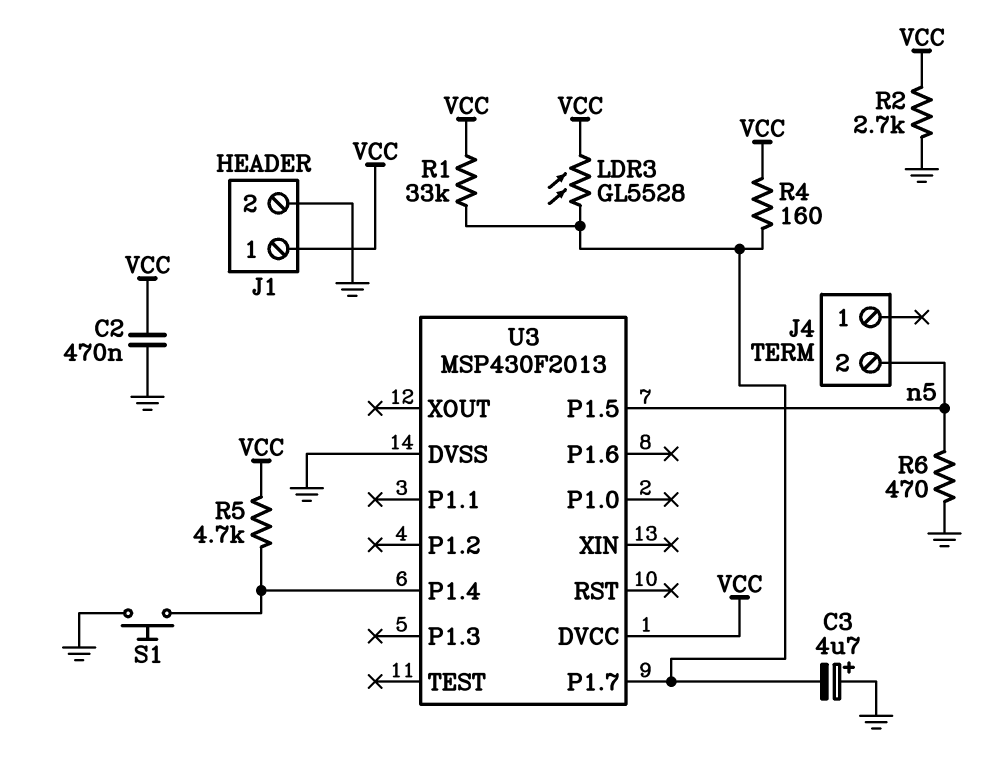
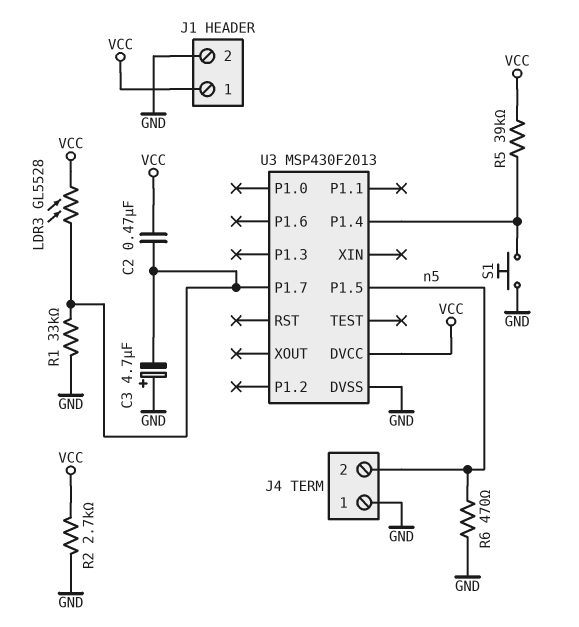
C2: 470nF (GND, VCC) -> 470nF (U3/P1.7, VCC)
J4 pin 1: none -> GND
R1: 33k (U3/P1.7, VCC) -> 33k (GND, U3/P1.7)
R4: 160 (U3/P1.7, VCC) -> none
R5: 4.7k (U3/P1.4, VCC) -> 39k (U3/P1.4, VCC)

